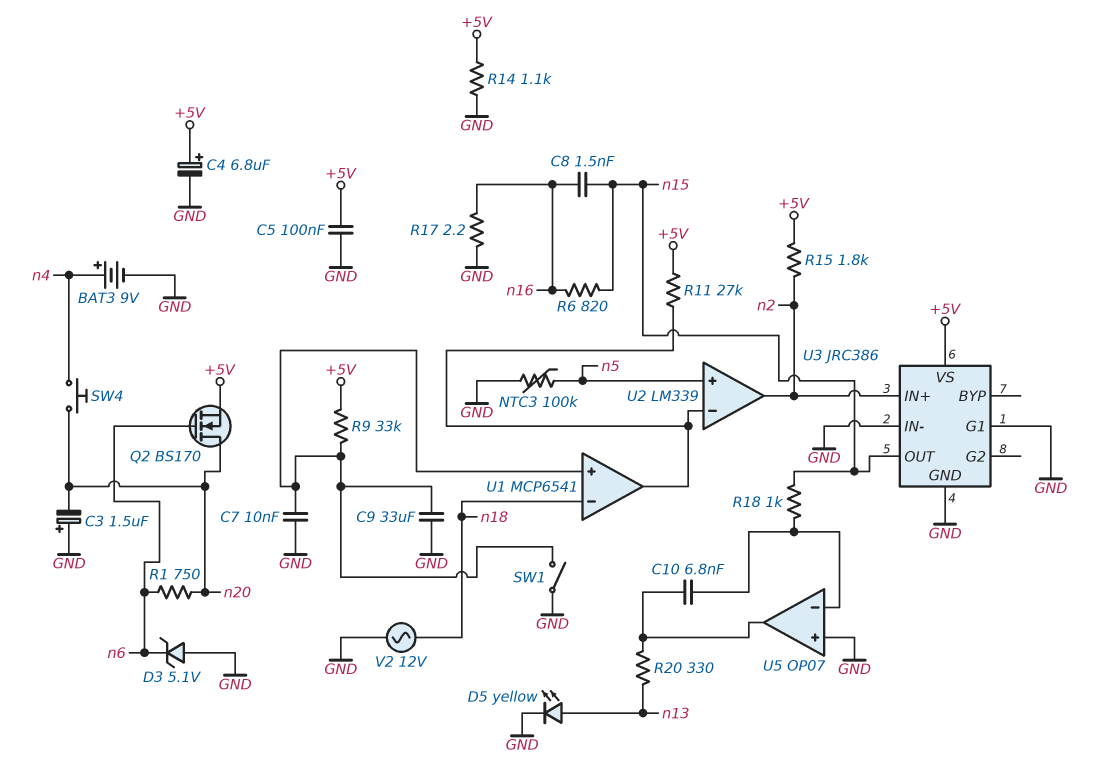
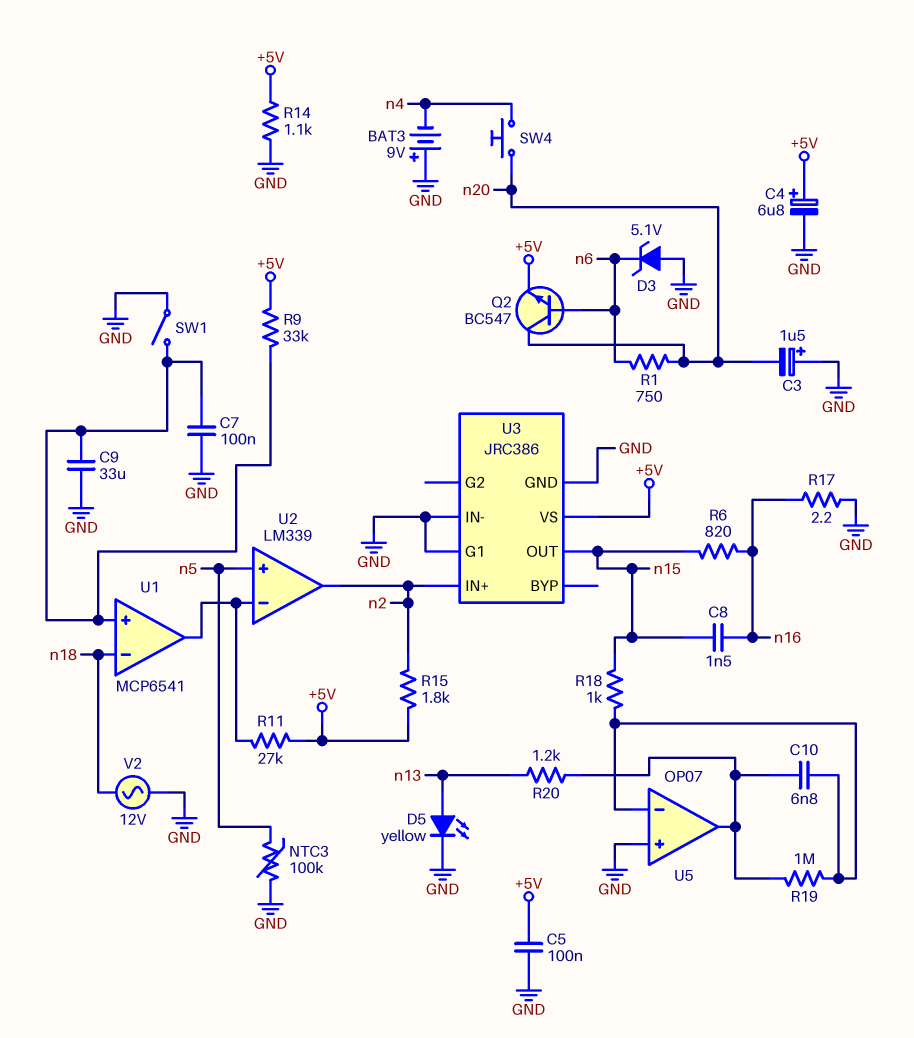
BAT3: 9V (plus n4, minus GND) -> 9V (plus GND, minus n4)
C7: 10nF (GND, U1/in+) -> 100nF (GND, U1/in+)
Q2: NMOS BS170 (G n6, D n20, S +5V) -> NPN BC547 (B n6, C n20, E +5V)
R19: none -> 1M (U5/in-, U5/out)
R20: 330 (U5/out, n13) -> 1.2k (U5/out, n13)

